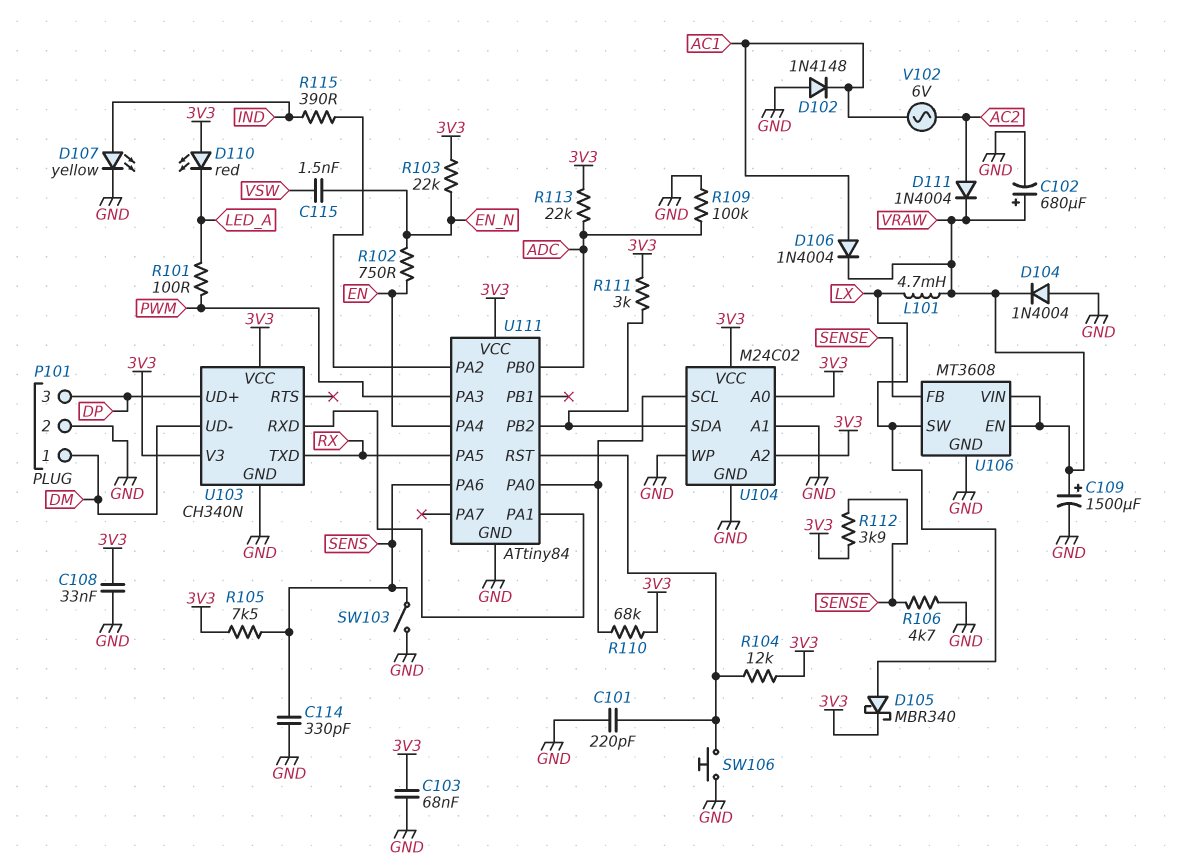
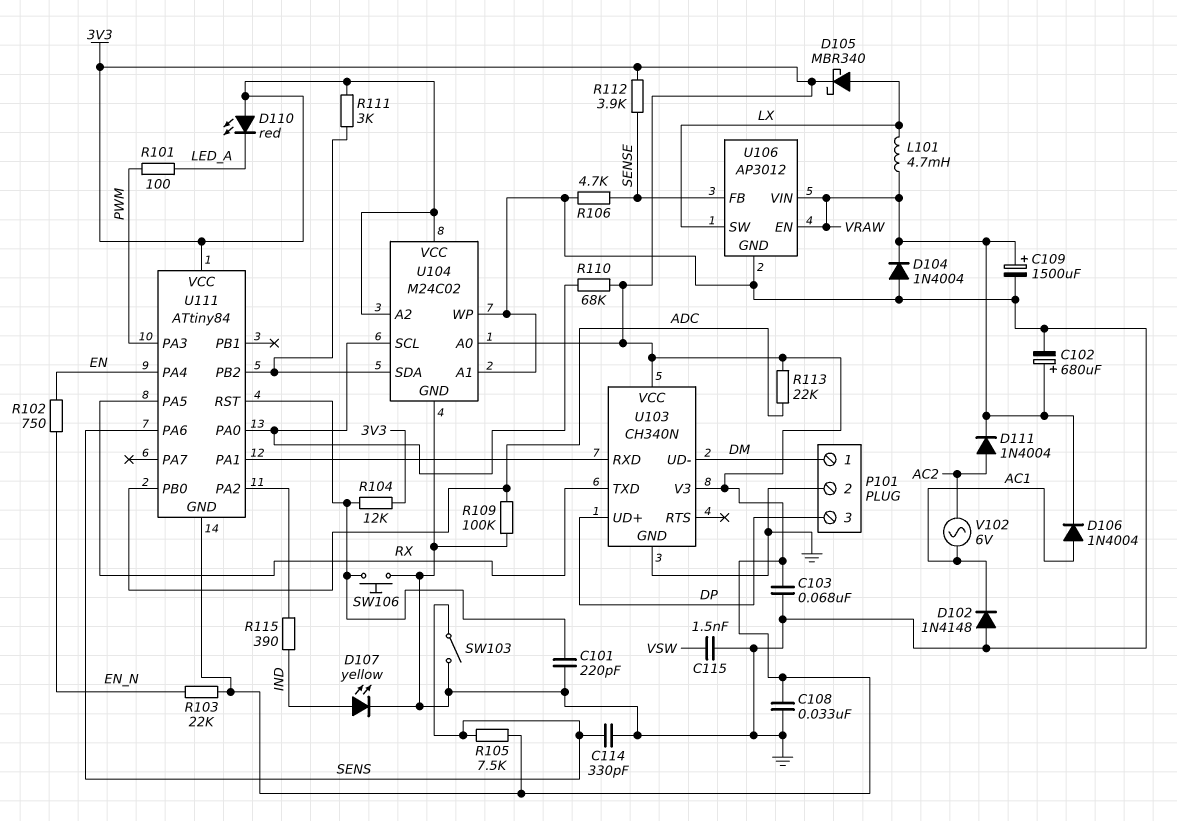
C115: 1.5nF (EN_N, VSW) -> 1.5nF (GND, VSW)
U106: MT3608 -> AP3012
U111 pin GND: GND -> 3V3

